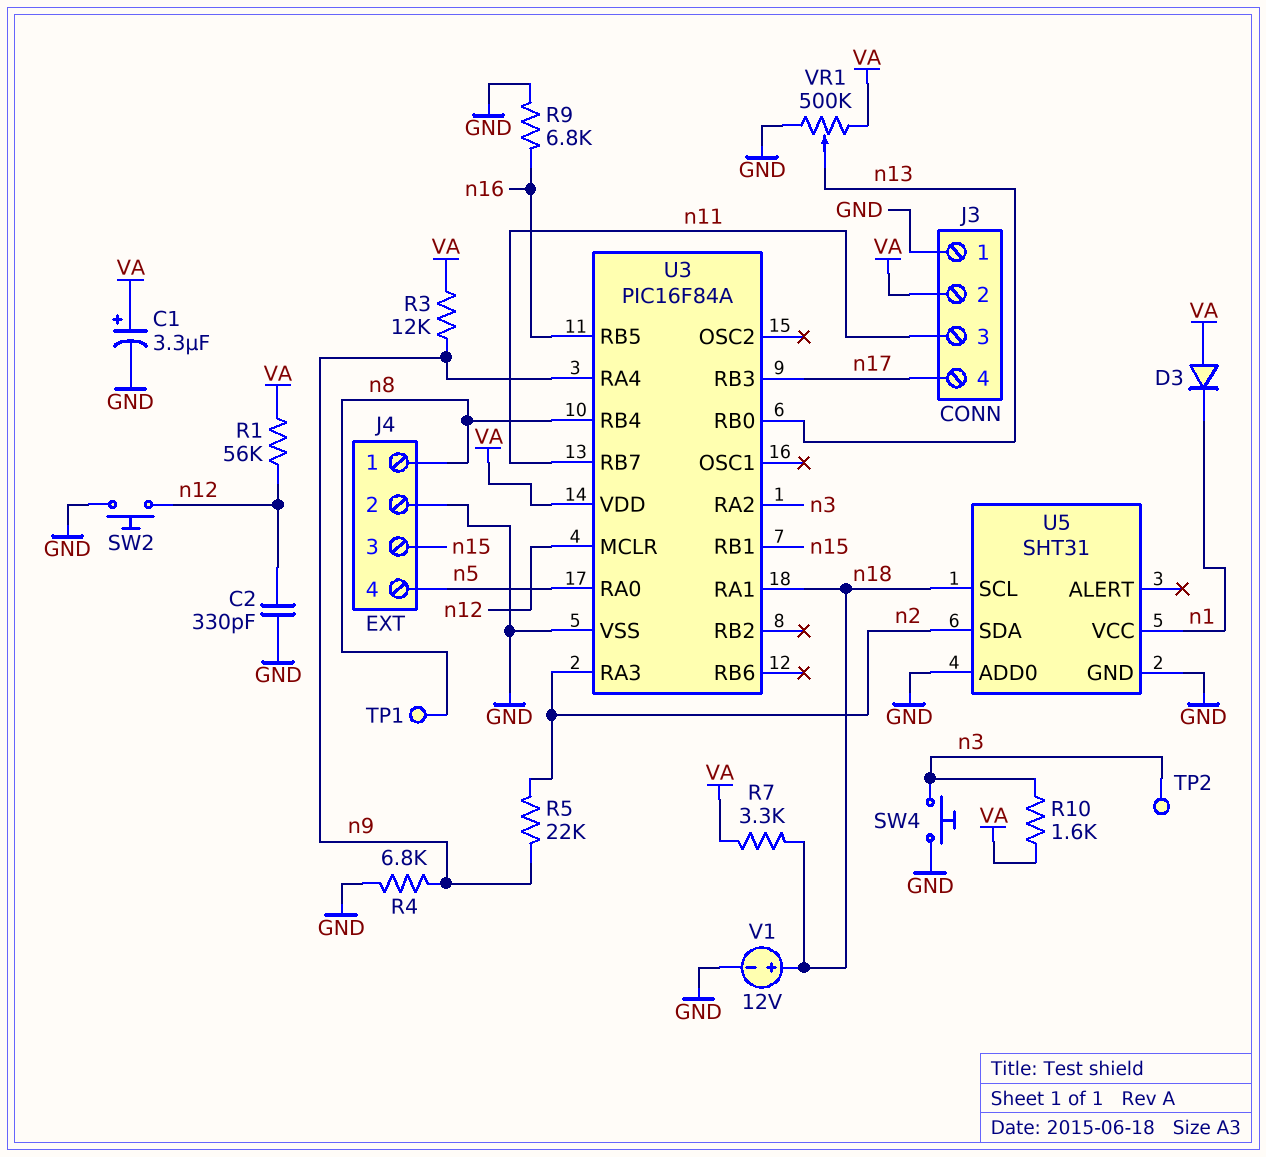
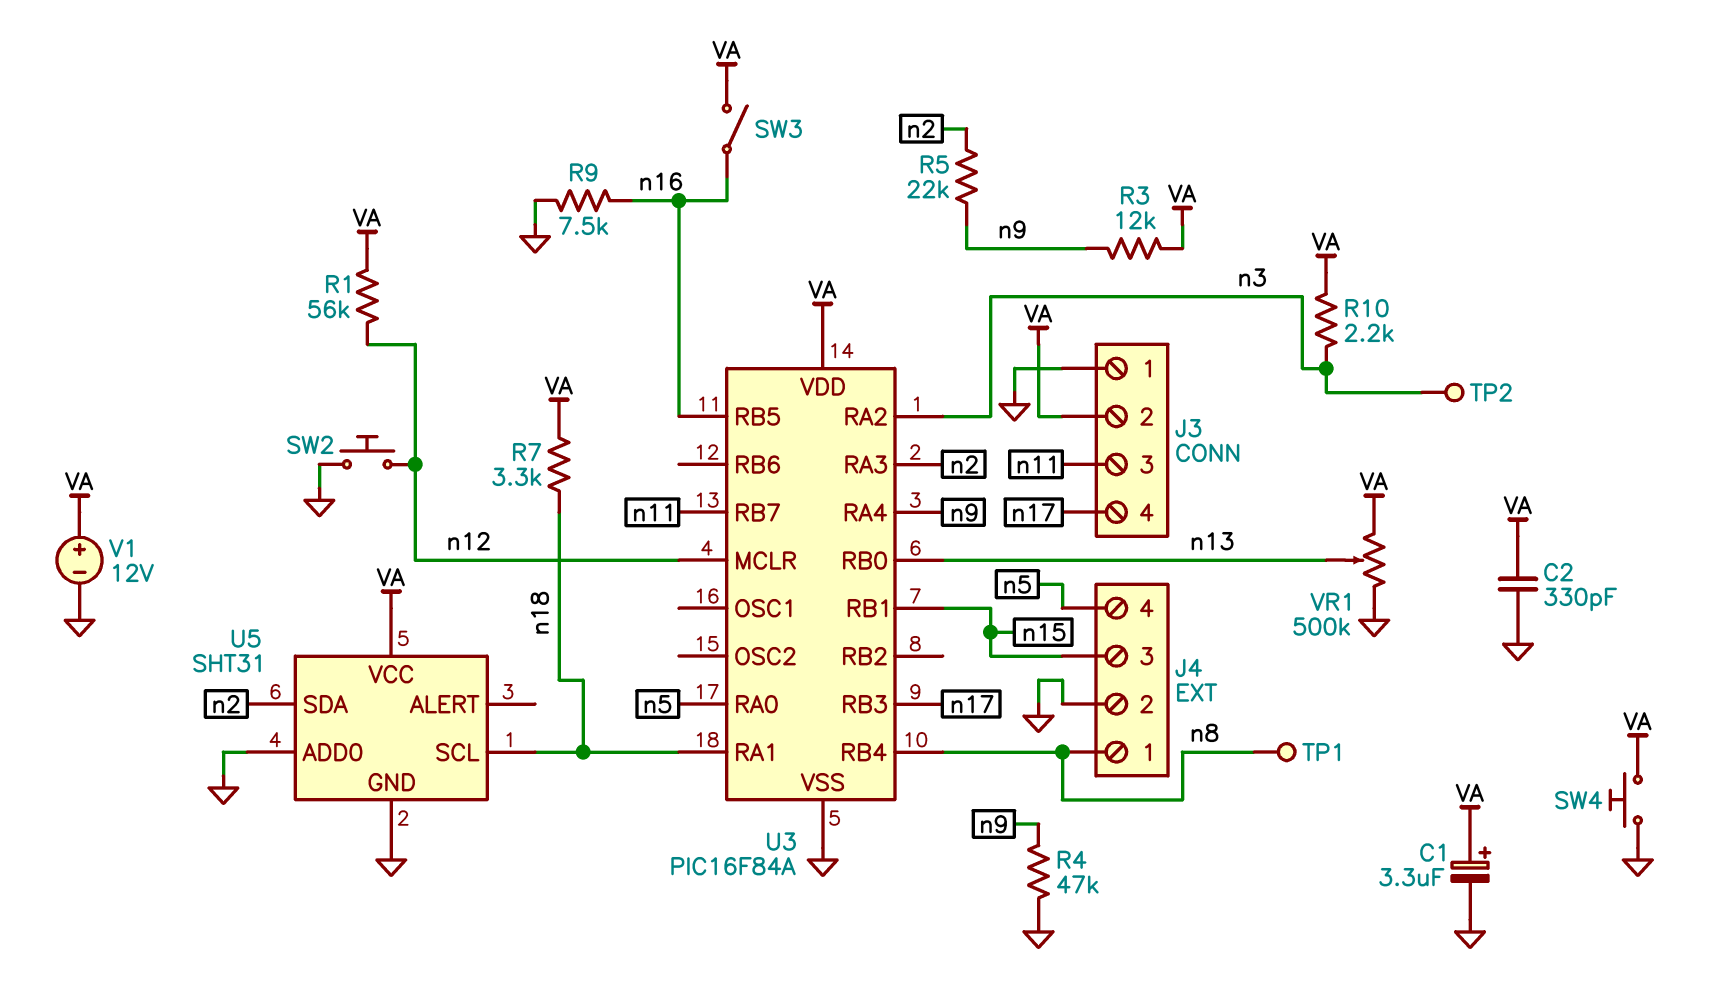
C2: 330pF (GND, n12) -> 330pF (GND, VA)
D3: diode (A VA, K n1) -> none
R4: 6.8k (GND, n9) -> 47k (GND, n9)
R9: 6.8k (GND, n16) -> 7.5k (GND, n16)
R10: 1.6k (VA, n3) -> 2.2k (VA, n3)
SW3: none -> switch (VA, n16)
SW4: button (GND, n3) -> button (GND, VA)
U5 pin VCC: n1 -> VA
V1: 12V (plus n18, minus GND) -> 12V (plus VA, minus GND)

